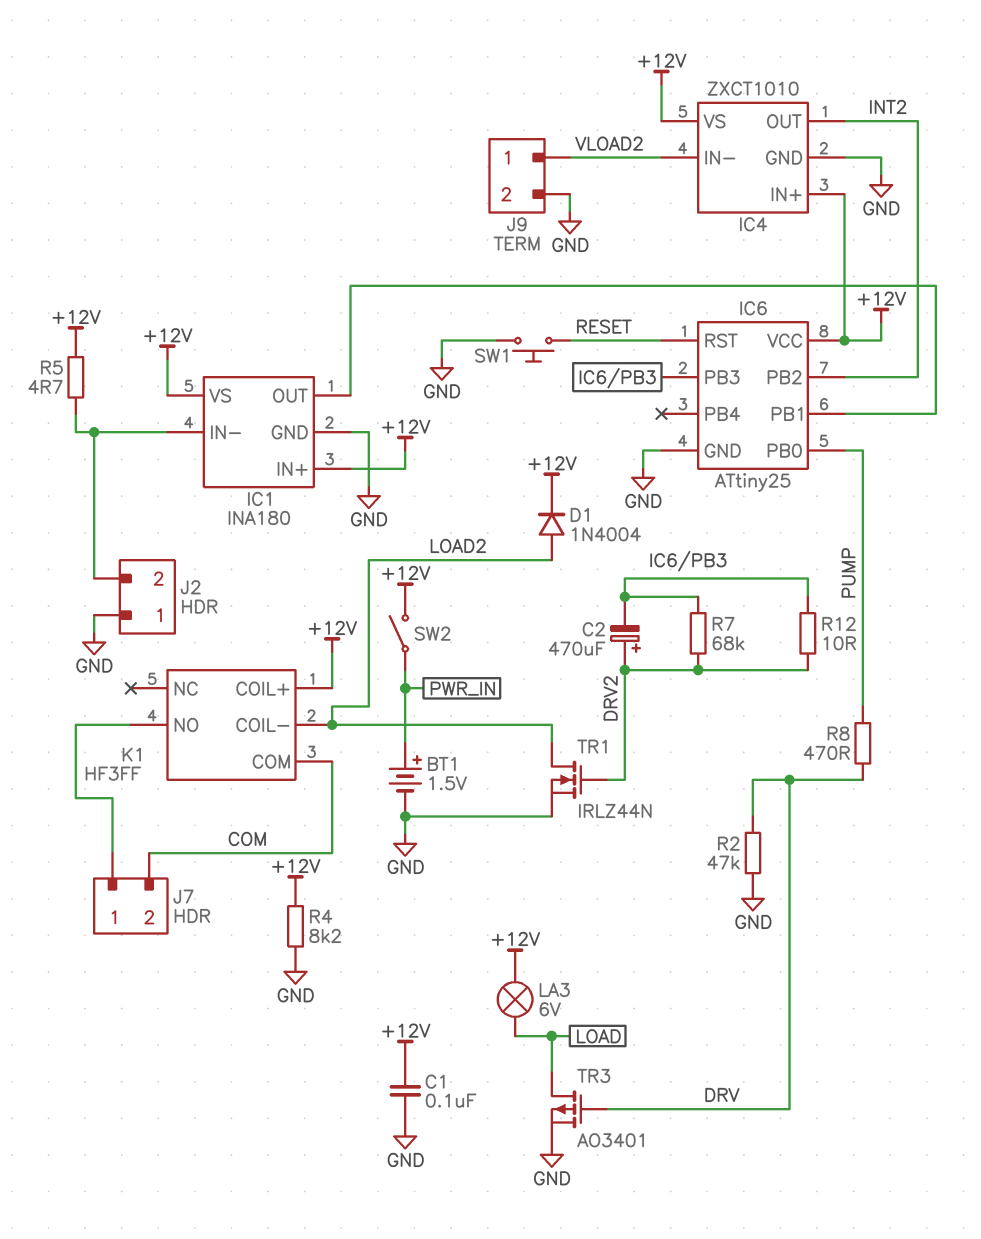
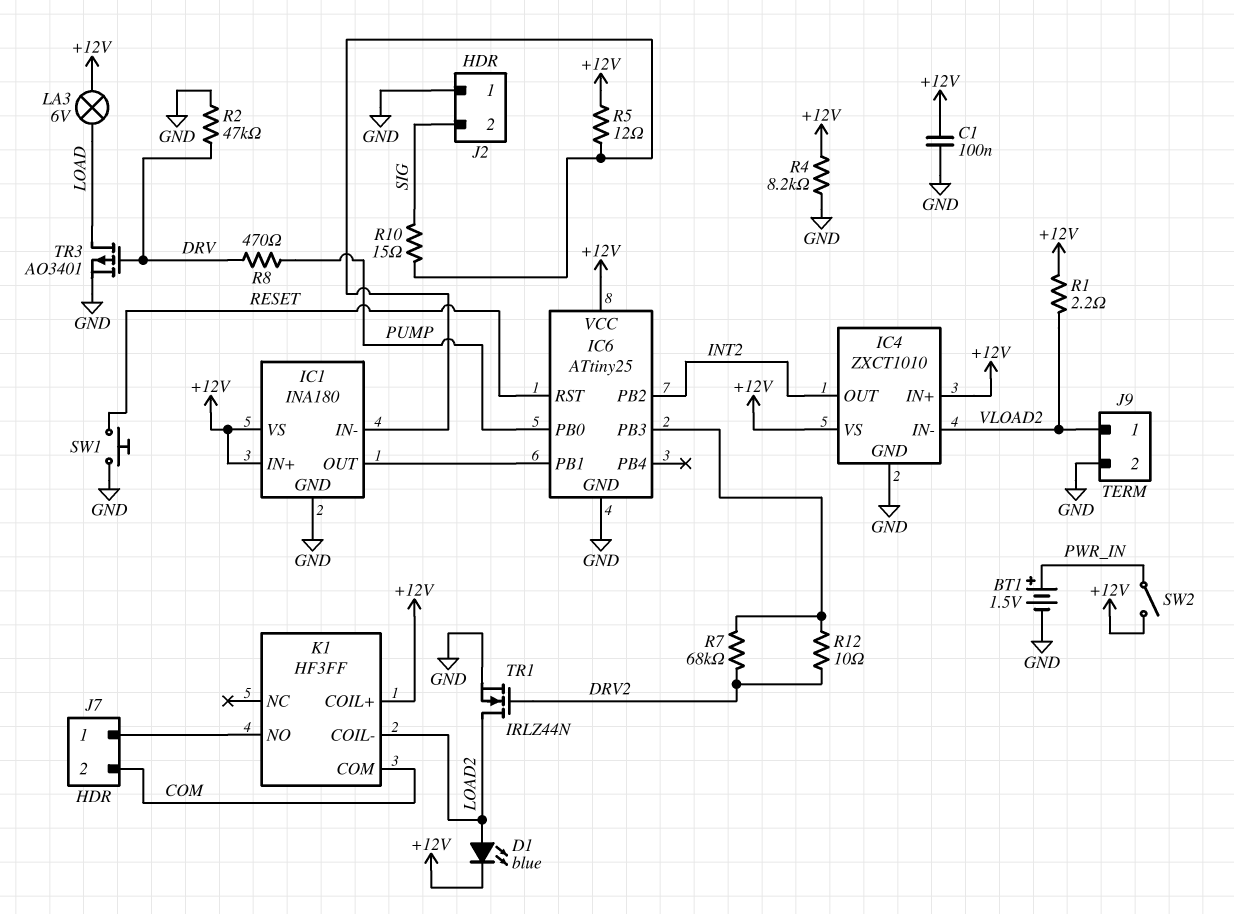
C2: 470uF (plus DRV2, minus IC6/PB3) -> none
D1: diode 1N4004 (A LOAD2, K +12V) -> LED blue (A LOAD2, K +12V)
J2 pin 2: IC1/IN- -> SIG
R1: none -> 2.2 (+12V, VLOAD2)
R5: 4.7 (+12V, IC1/IN-) -> 12 (+12V, IC1/IN-)
R10: none -> 15 (IC1/IN-, SIG)

